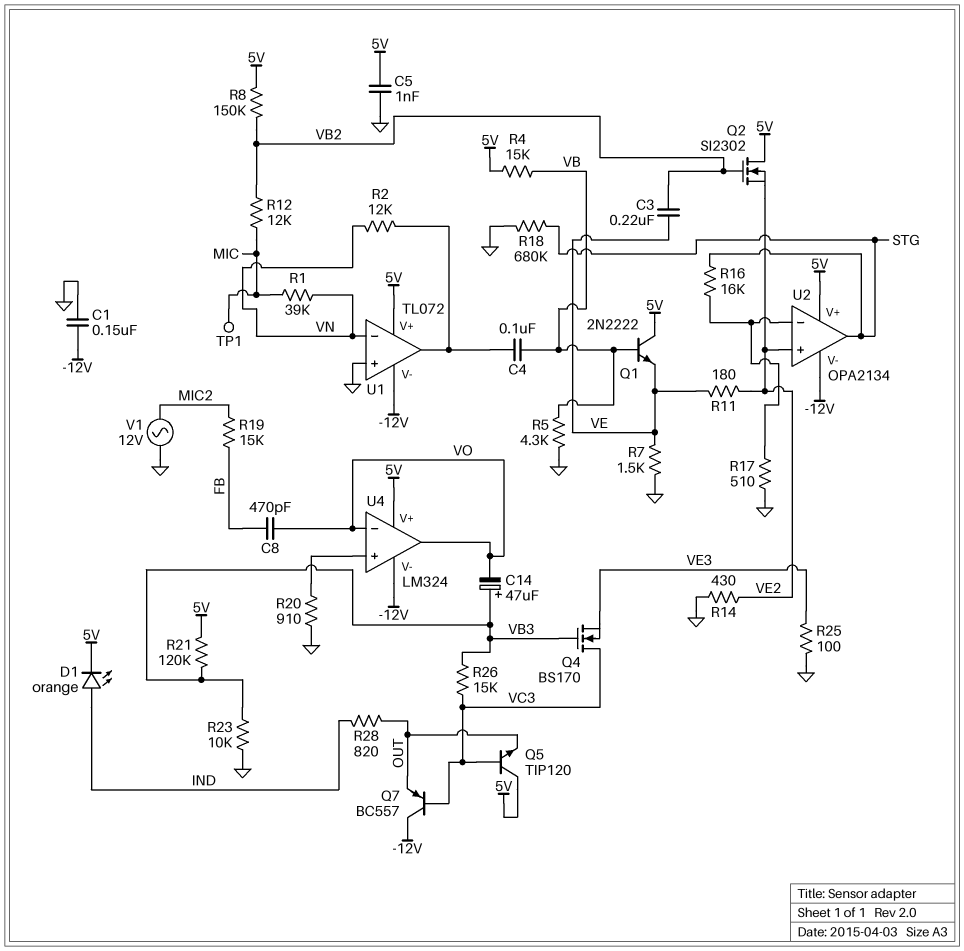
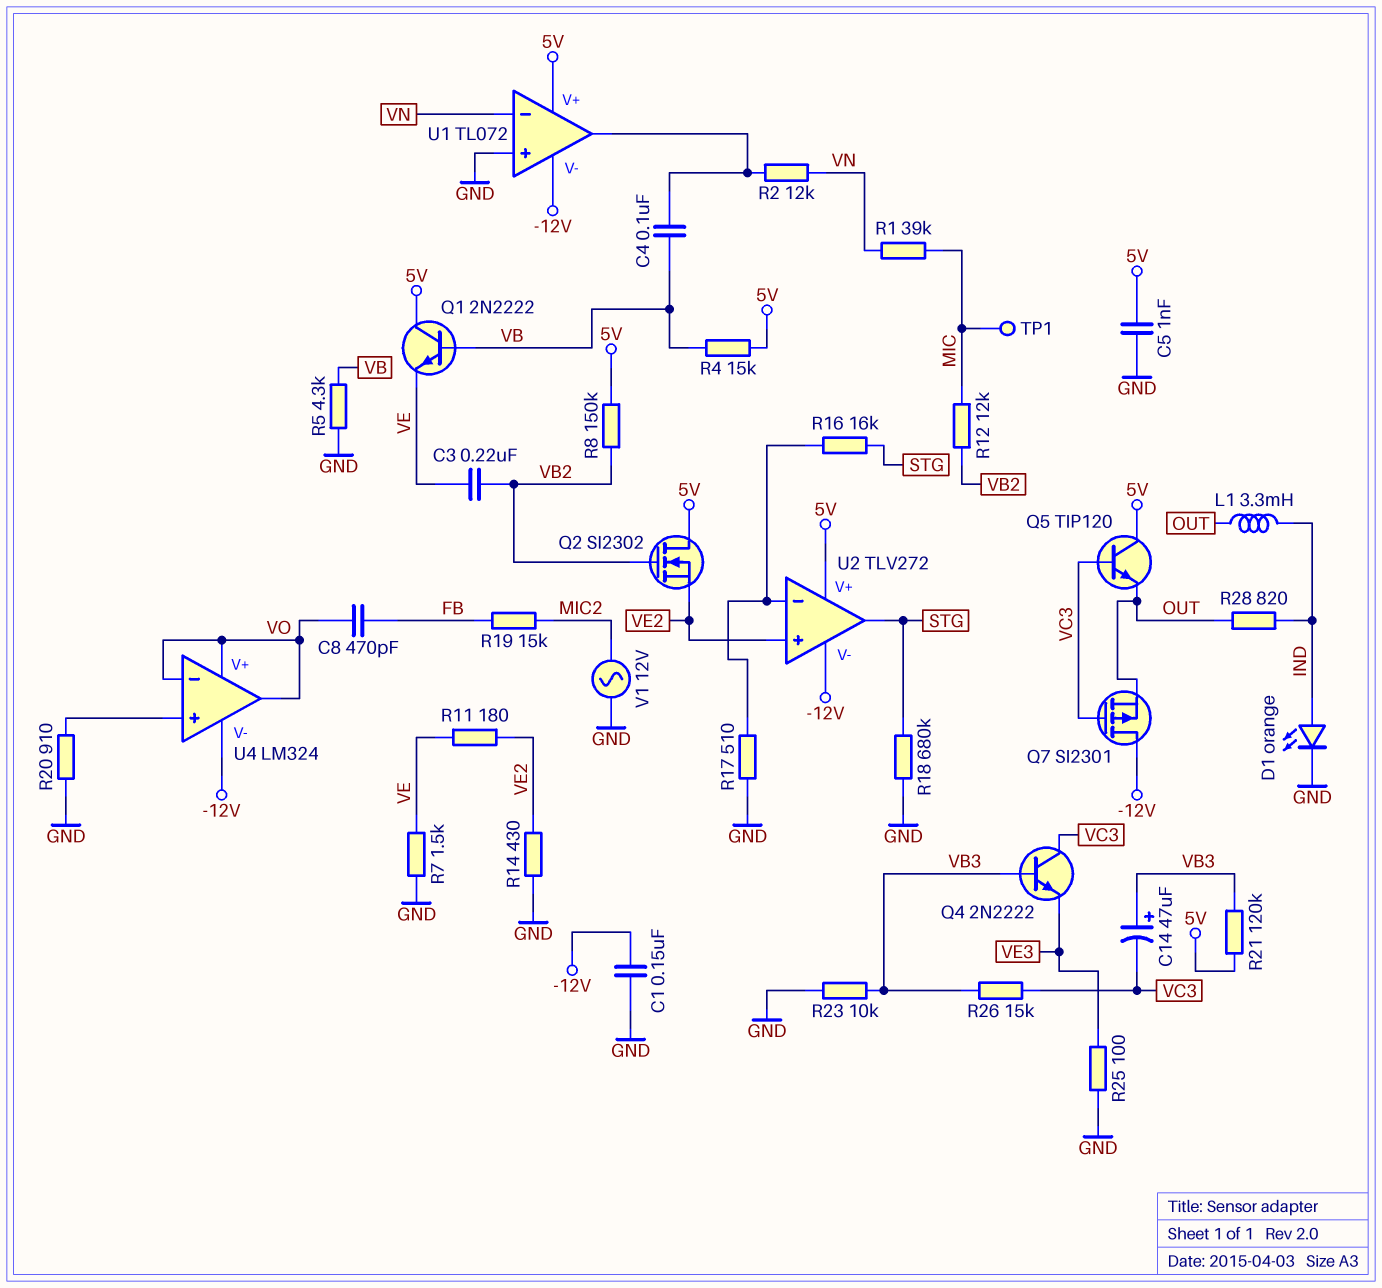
C14: 47uF (plus VB3, minus VO) -> 47uF (plus VB3, minus VC3)
D1: LED orange (A IND, K 5V) -> LED orange (A IND, K GND)
L1: none -> 3.3mH (IND, OUT)
Q4: NMOS BS170 (G VB3, D VC3, S VE3) -> NPN 2N2222 (B VB3, C VC3, E VE3)
Q7: PNP BC557 (B VC3, C -12V, E OUT) -> PMOS SI2301 (G VC3, D -12V, S OUT)
U2: OPA2134 -> TLV272
U4 pin V+: 5V -> VO

